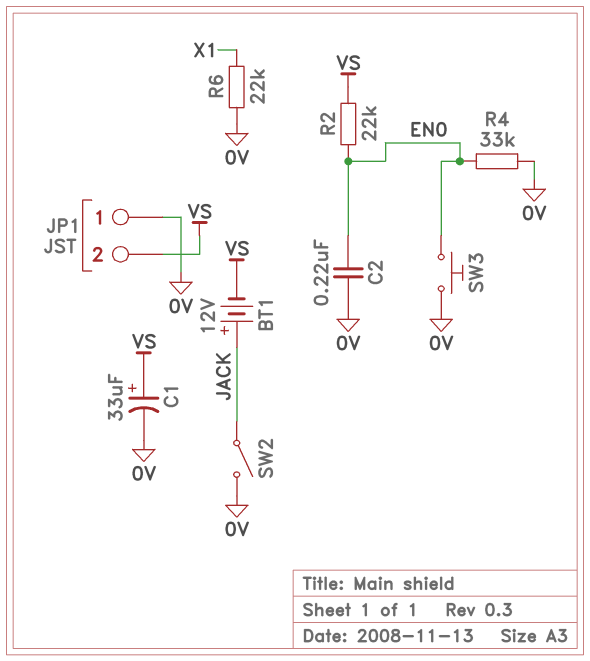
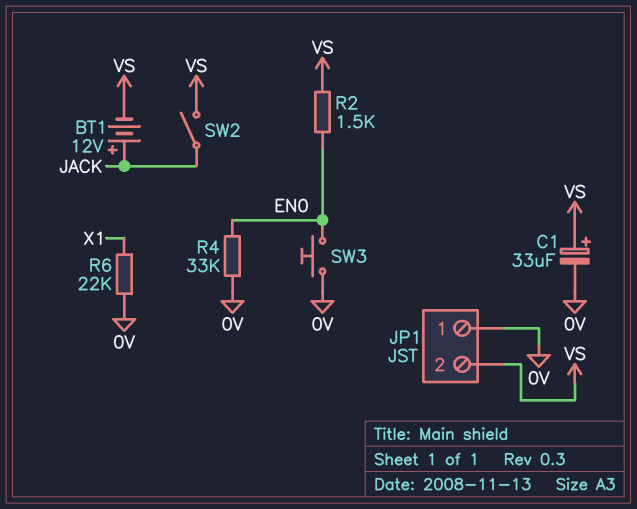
C2: 220nF (0V, EN0) -> none
R2: 22k (EN0, VS) -> 1.5k (EN0, VS)
SW2: switch (0V, JACK) -> switch (JACK, VS)

